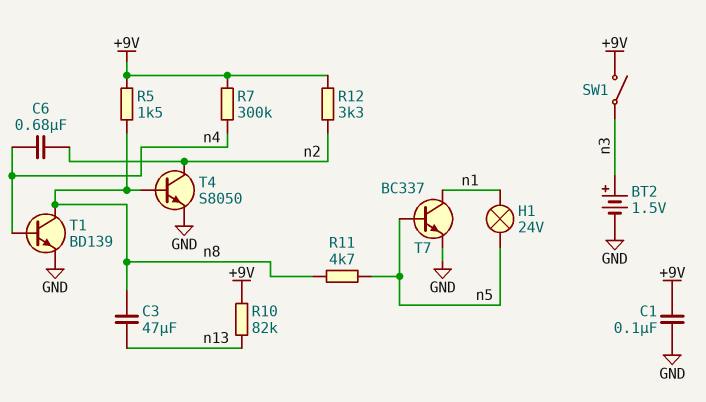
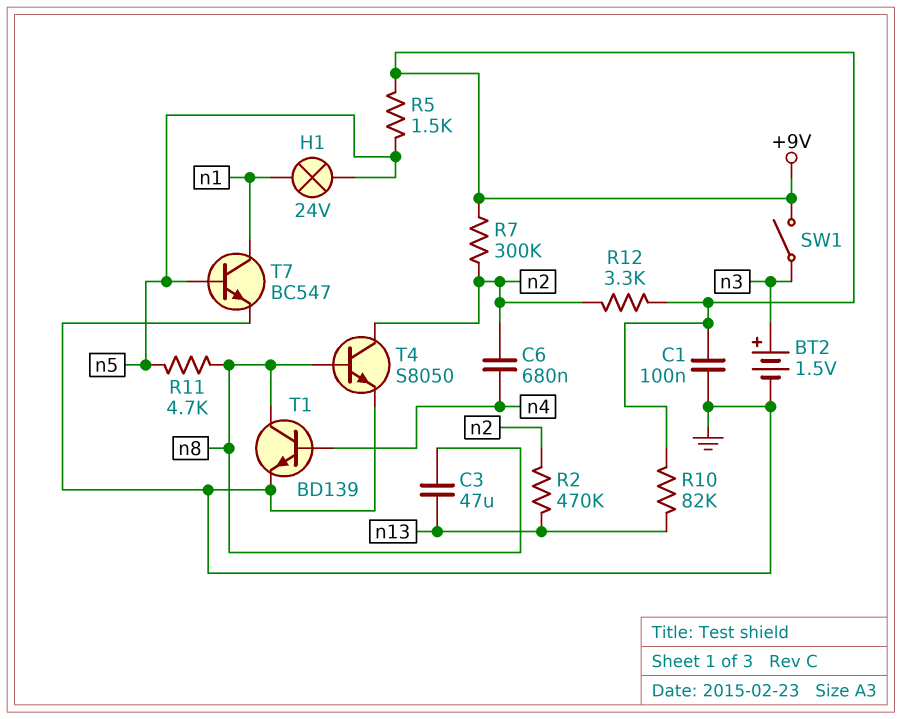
R2: none -> 470k (n2, n13)
R5: 1.5k (+9V, n8) -> 1.5k (+9V, n5)
R7: 300k (+9V, n4) -> 300k (+9V, n2)
T7: NPN BC337 (B n5, C n1, E GND) -> NPN BC547 (B n5, C n1, E GND)

